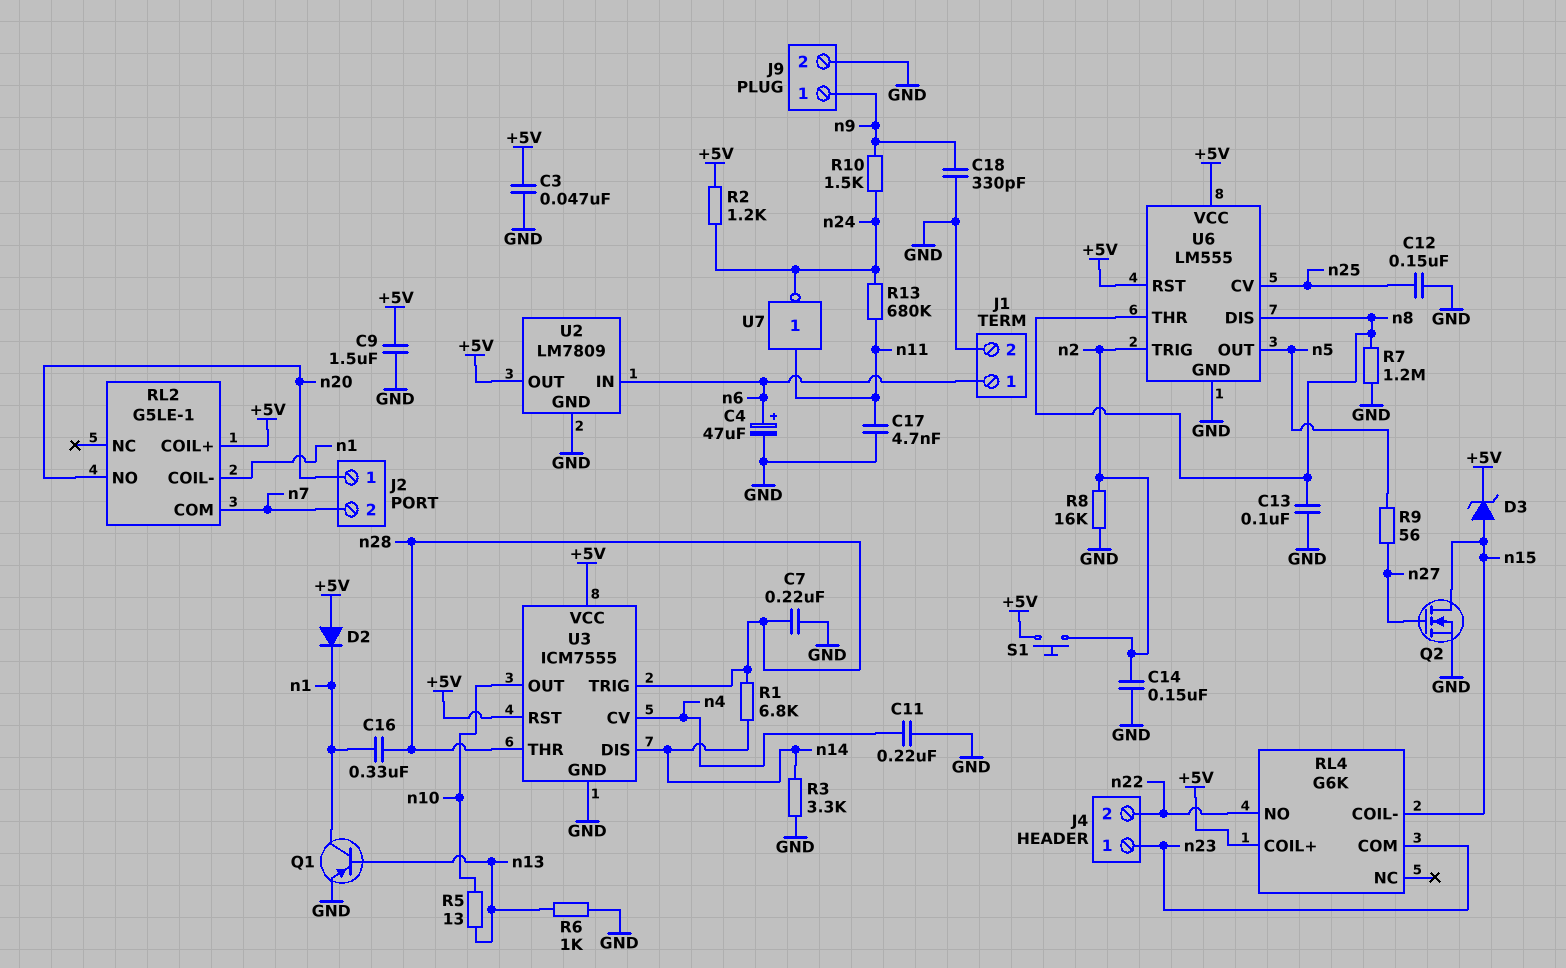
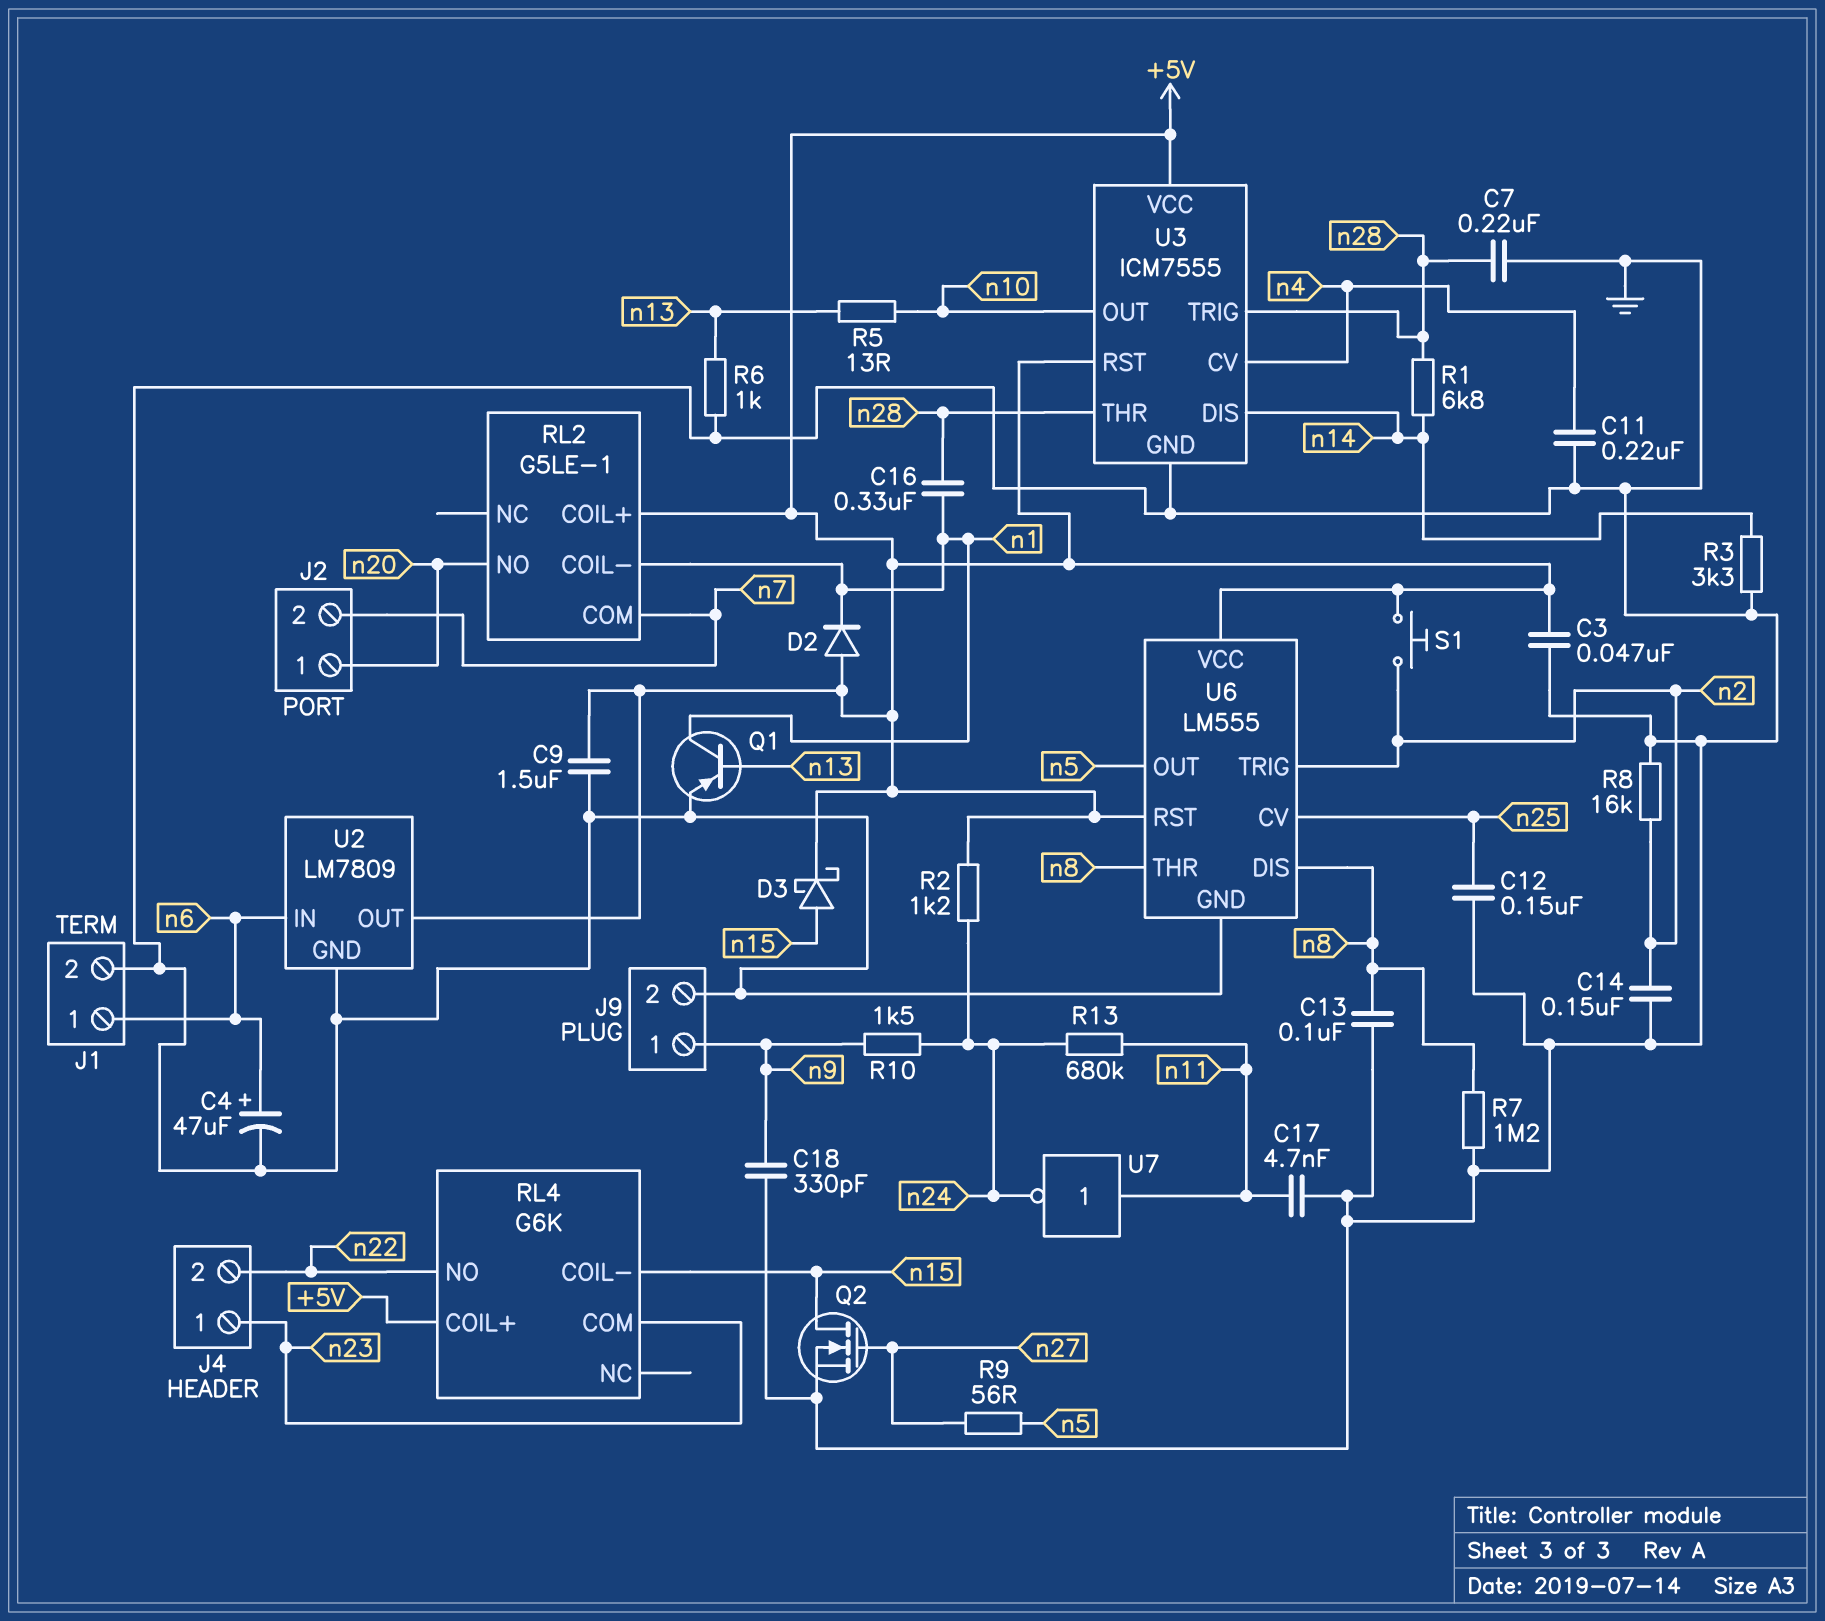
D3: zener (A n15, K +5V) -> schottky (A n15, K +5V)

